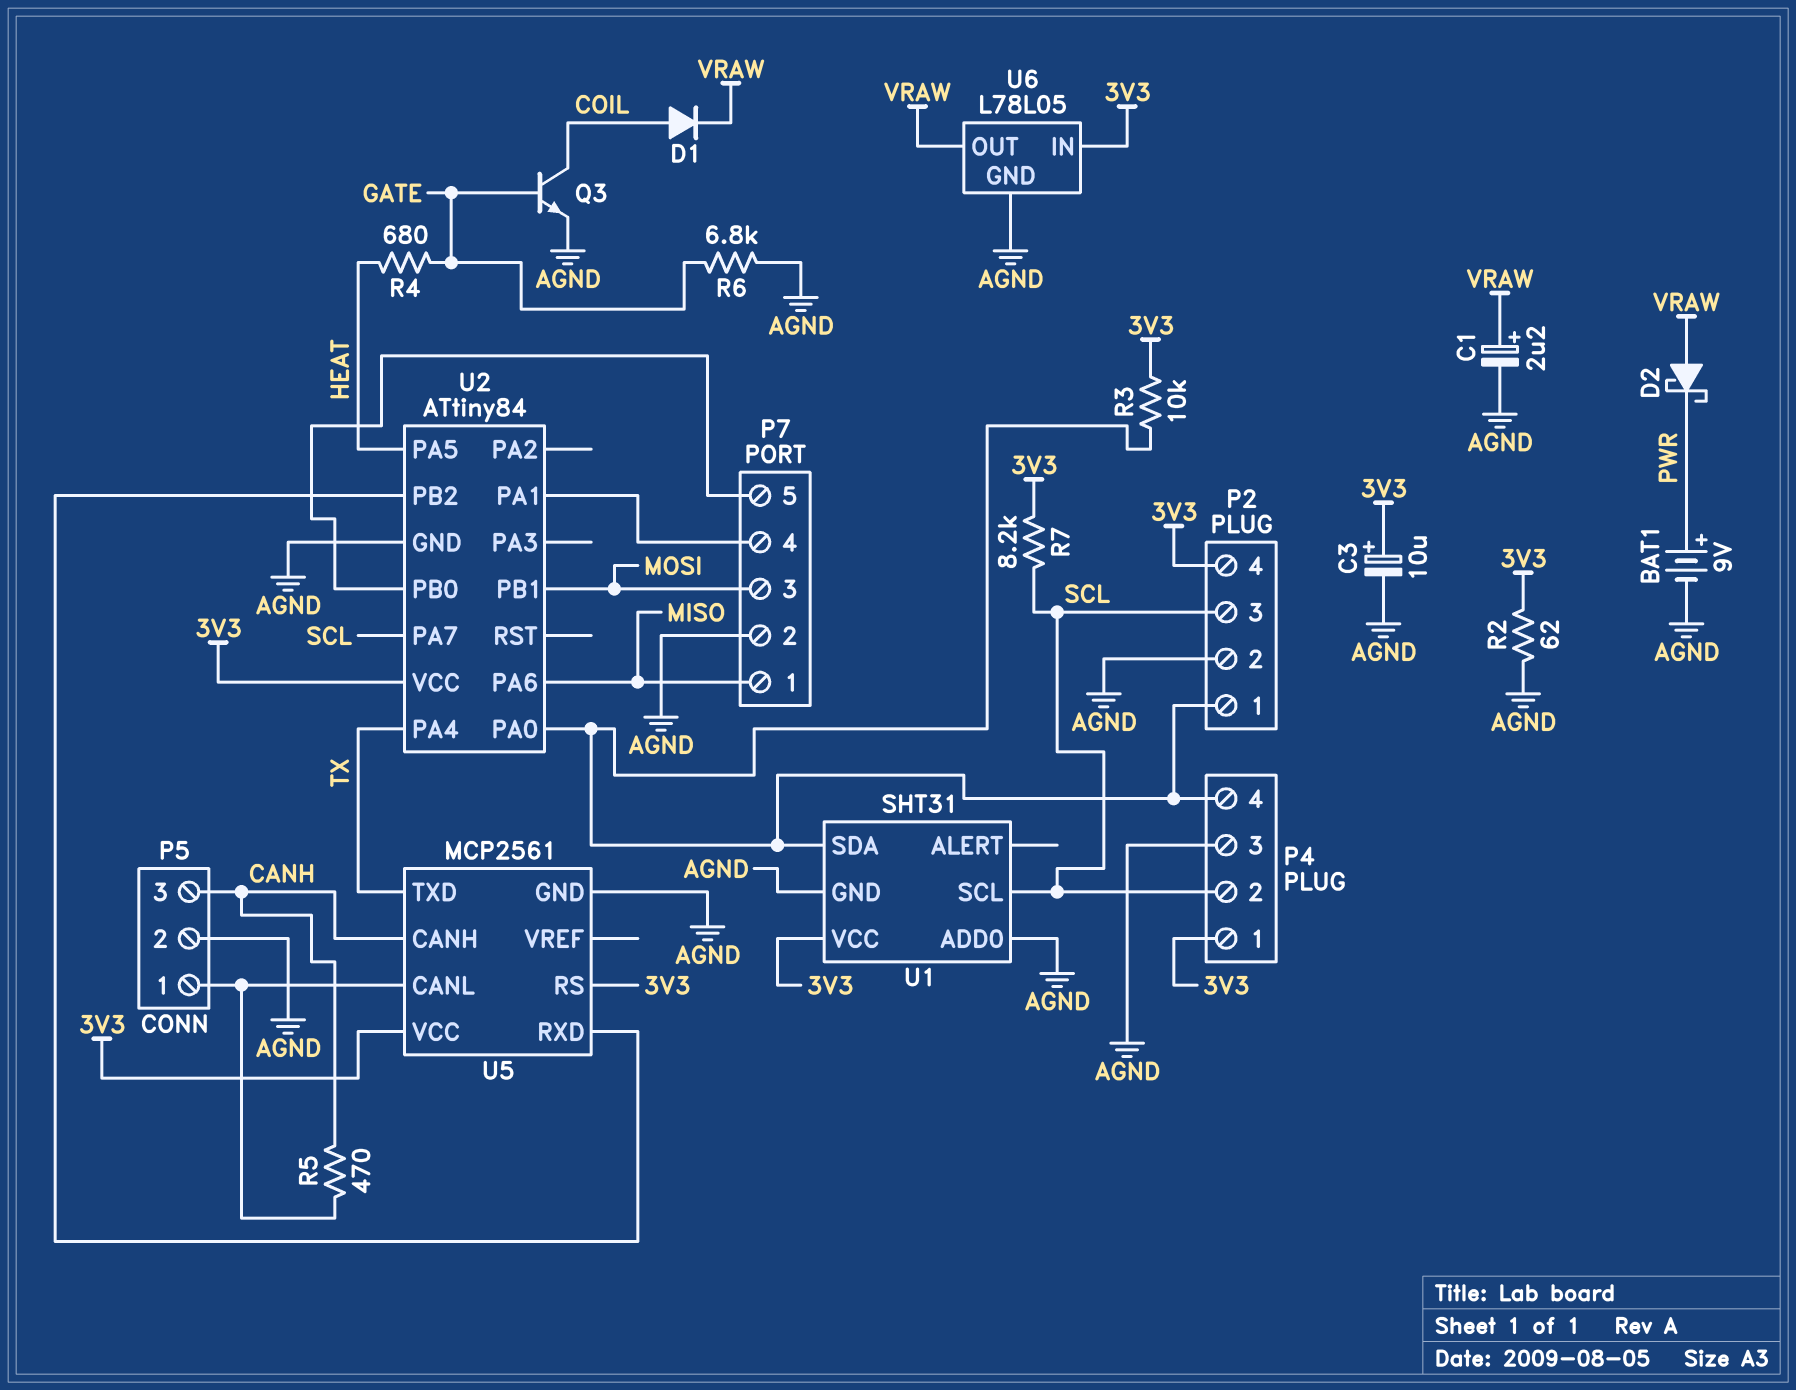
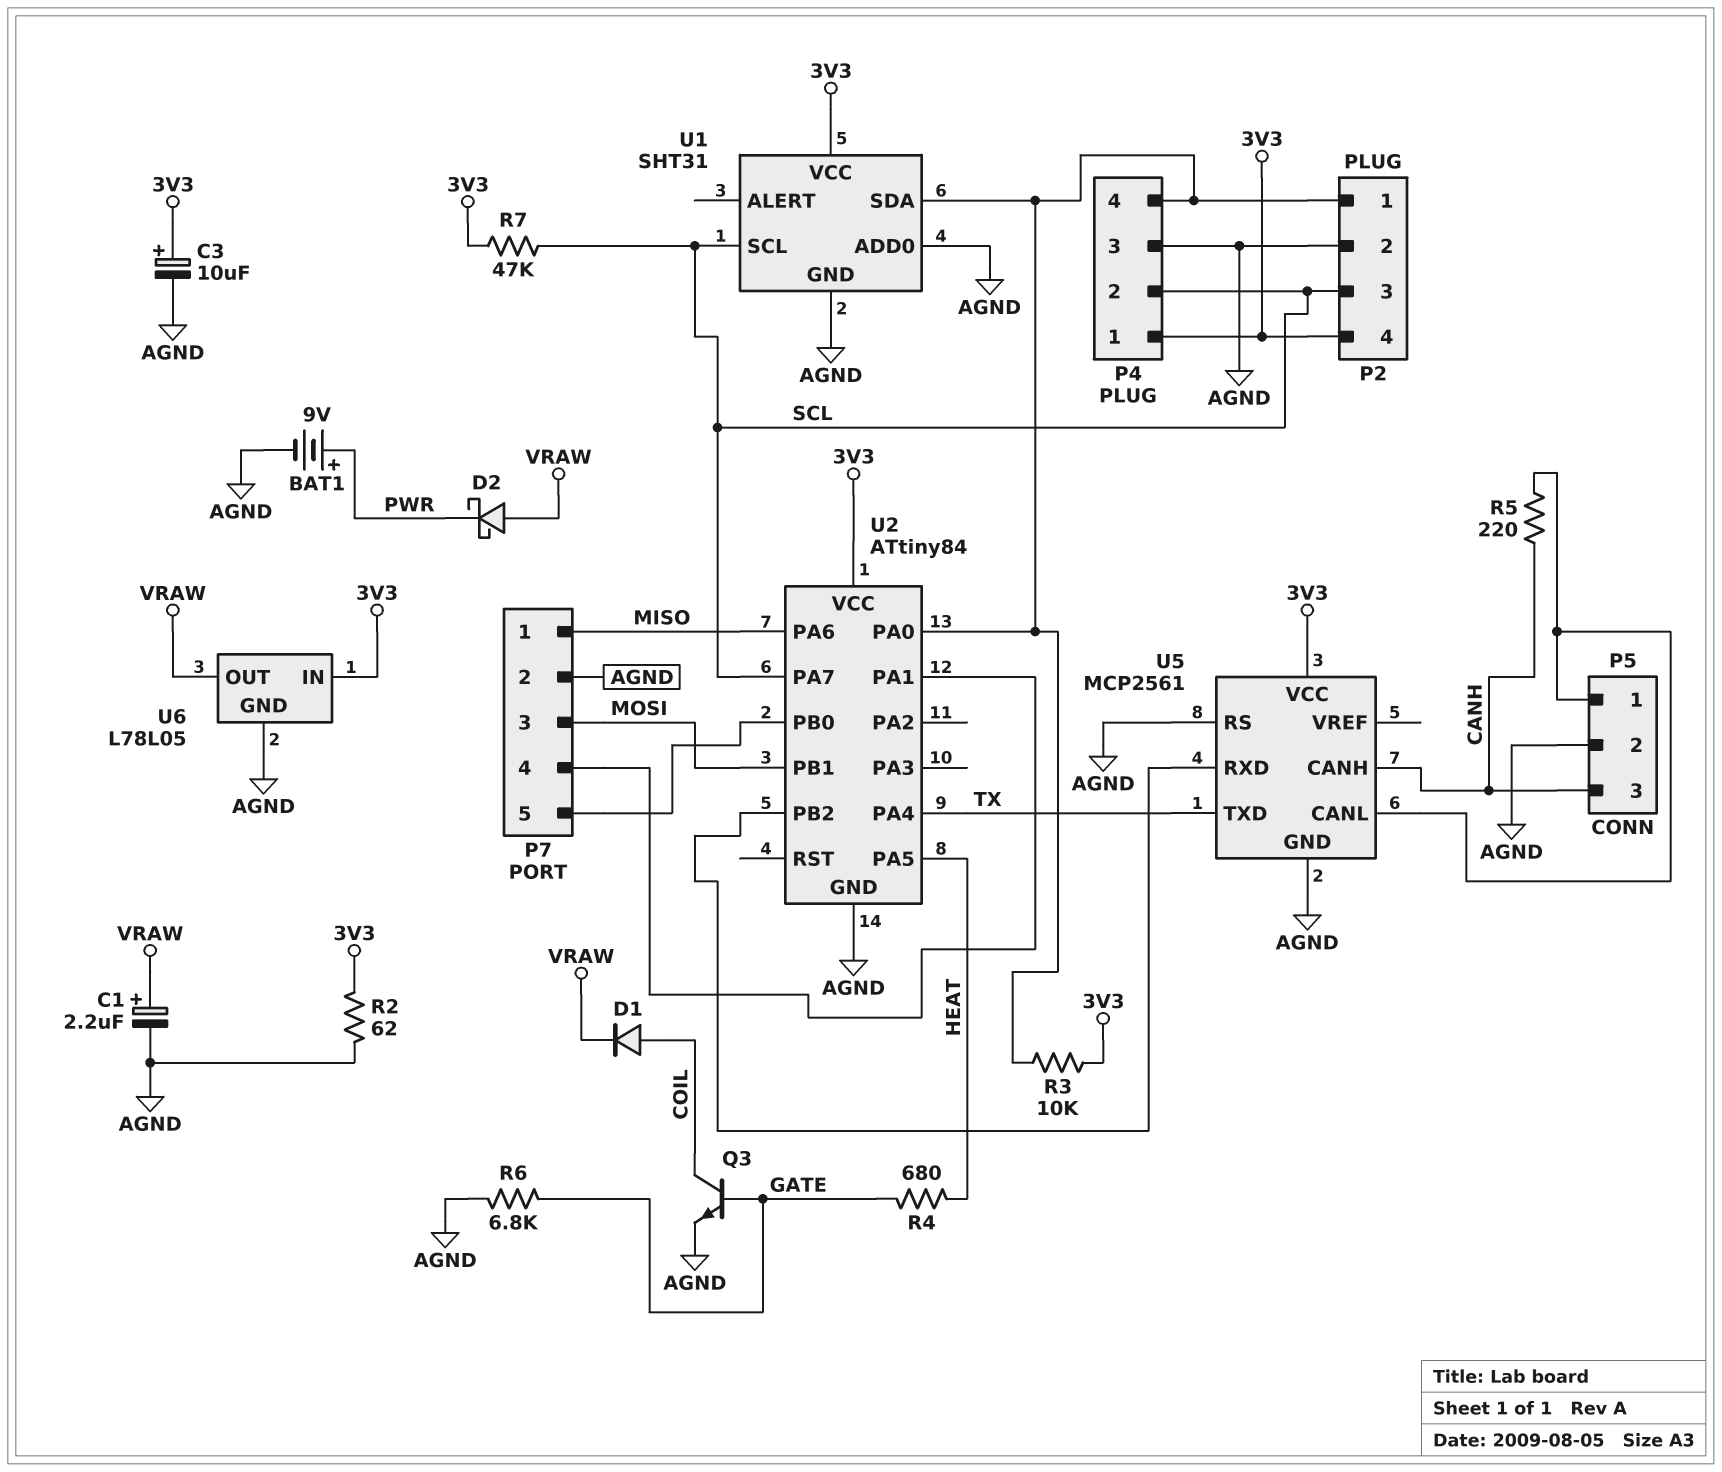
R5: 470 (CANH, P5/1) -> 220 (CANH, P5/1)
R7: 8.2k (3V3, SCL) -> 47k (3V3, SCL)
U5 pin RS: 3V3 -> AGND

